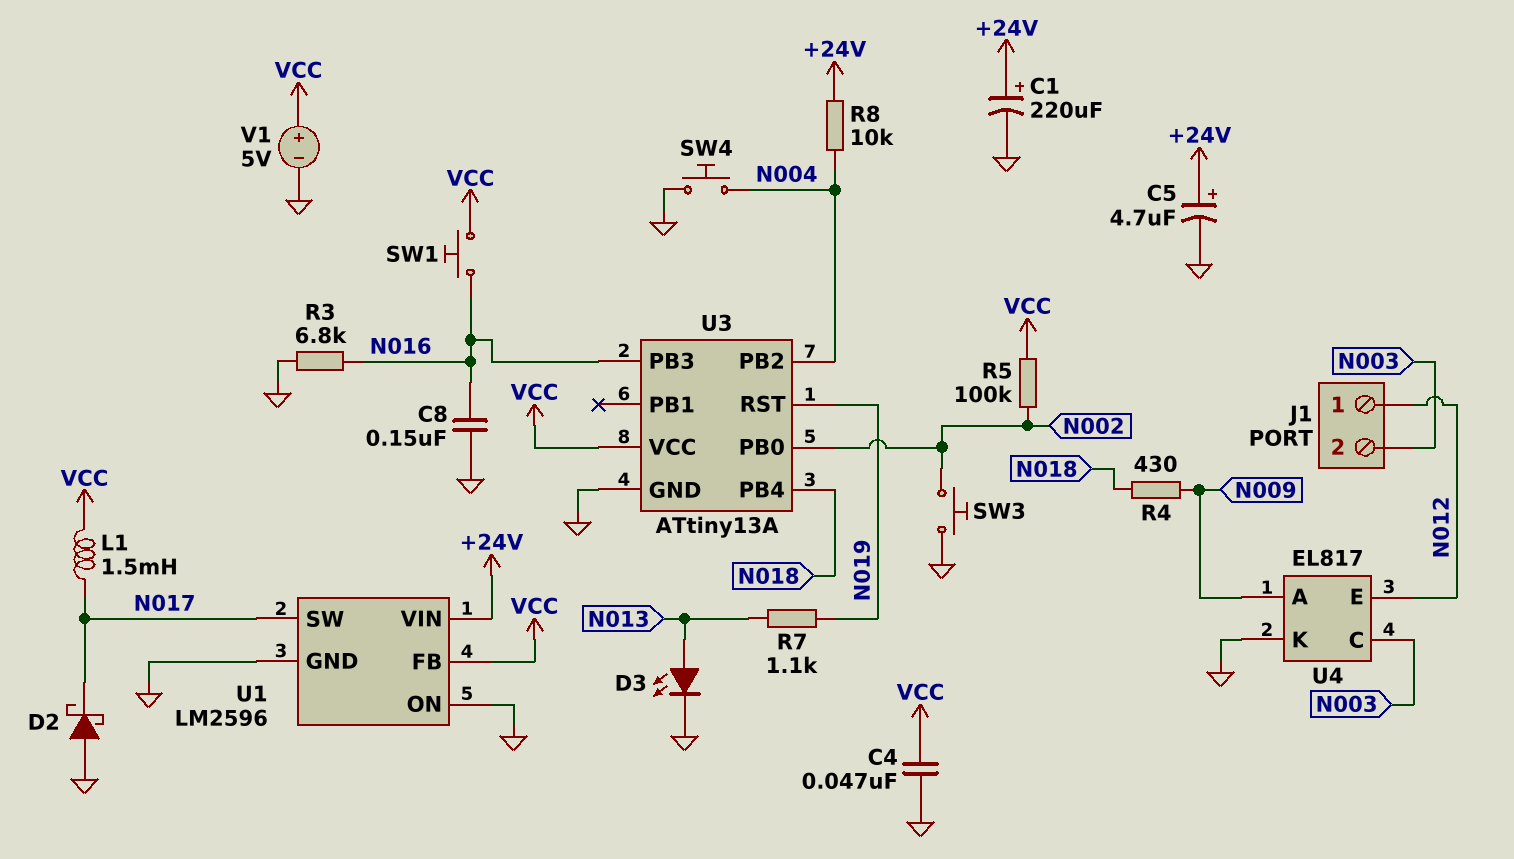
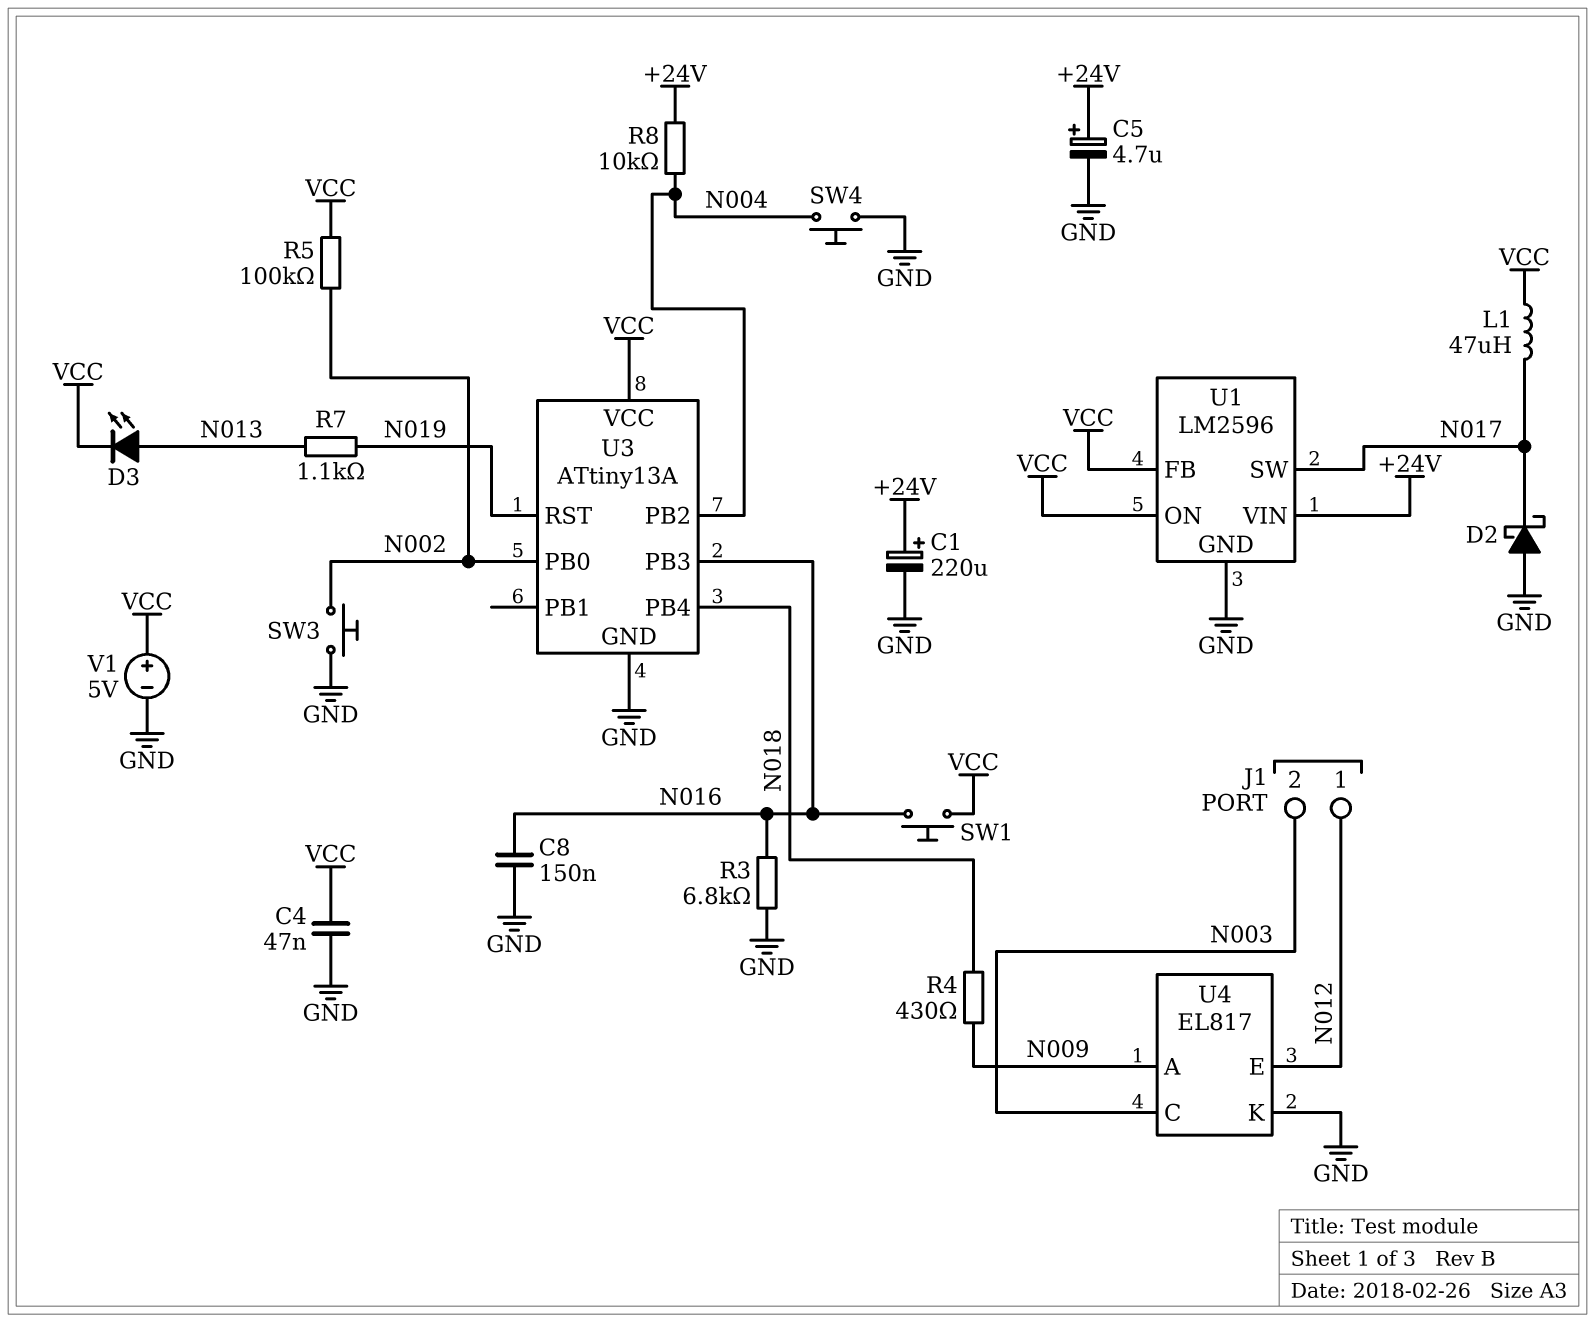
D3: LED (A N013, K GND) -> LED (A N013, K VCC)
L1: 1.5mH (N017, VCC) -> 47uH (N017, VCC)
U1 pin ON: GND -> VCC

